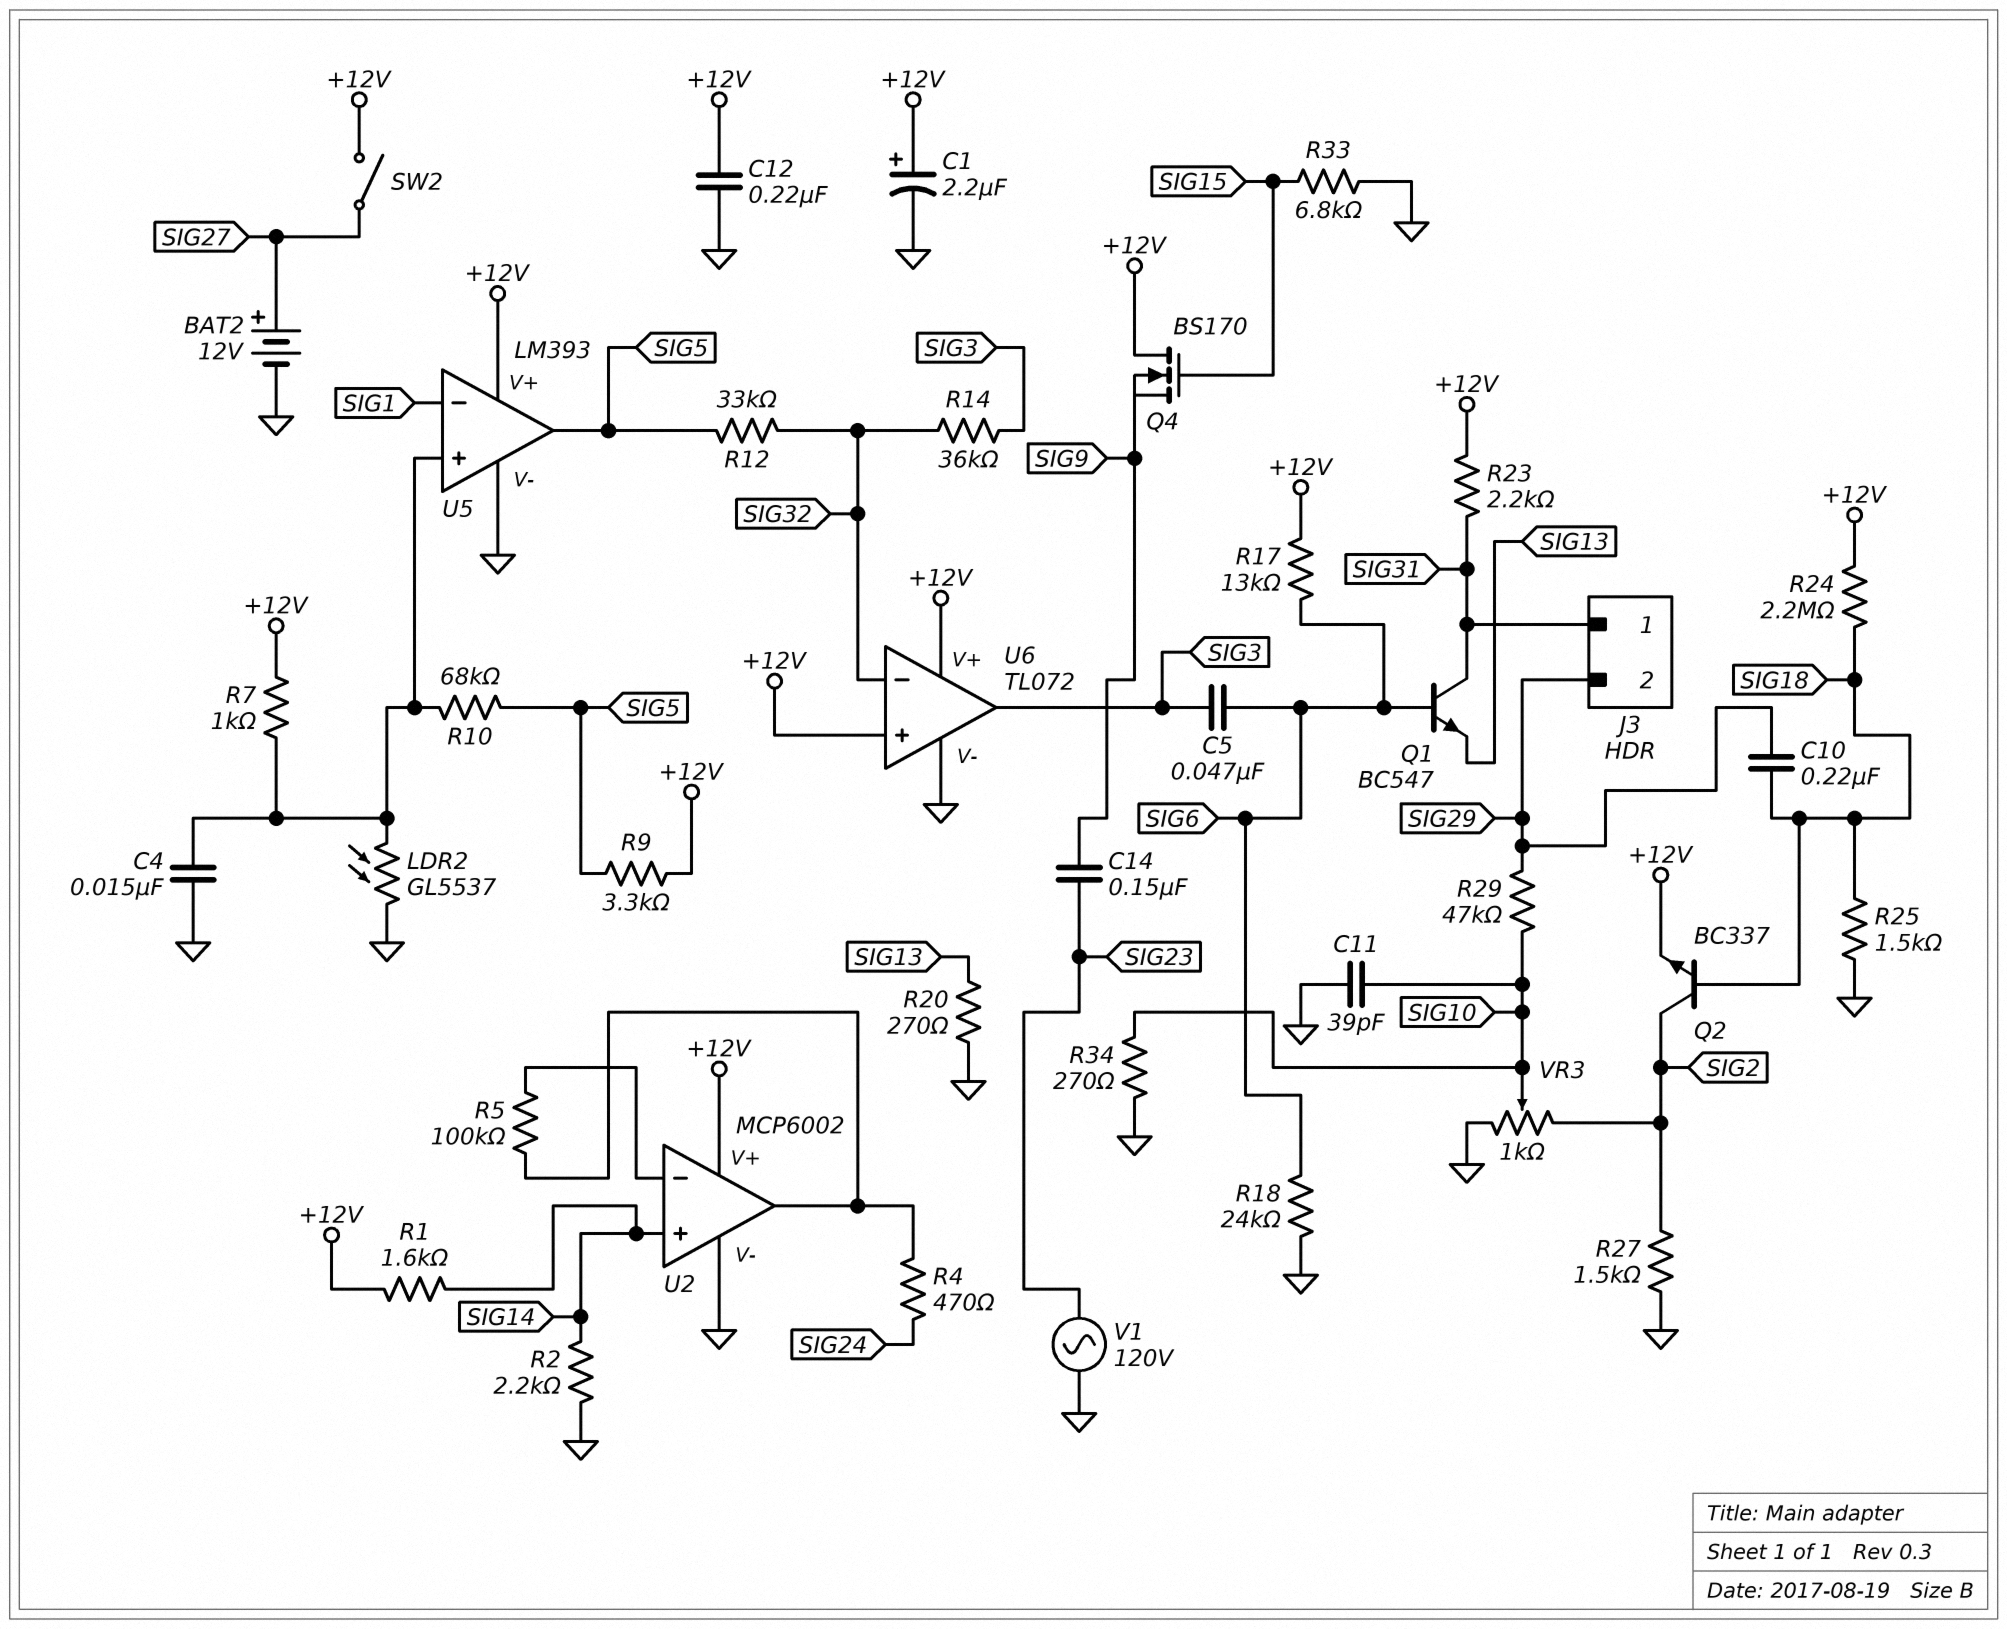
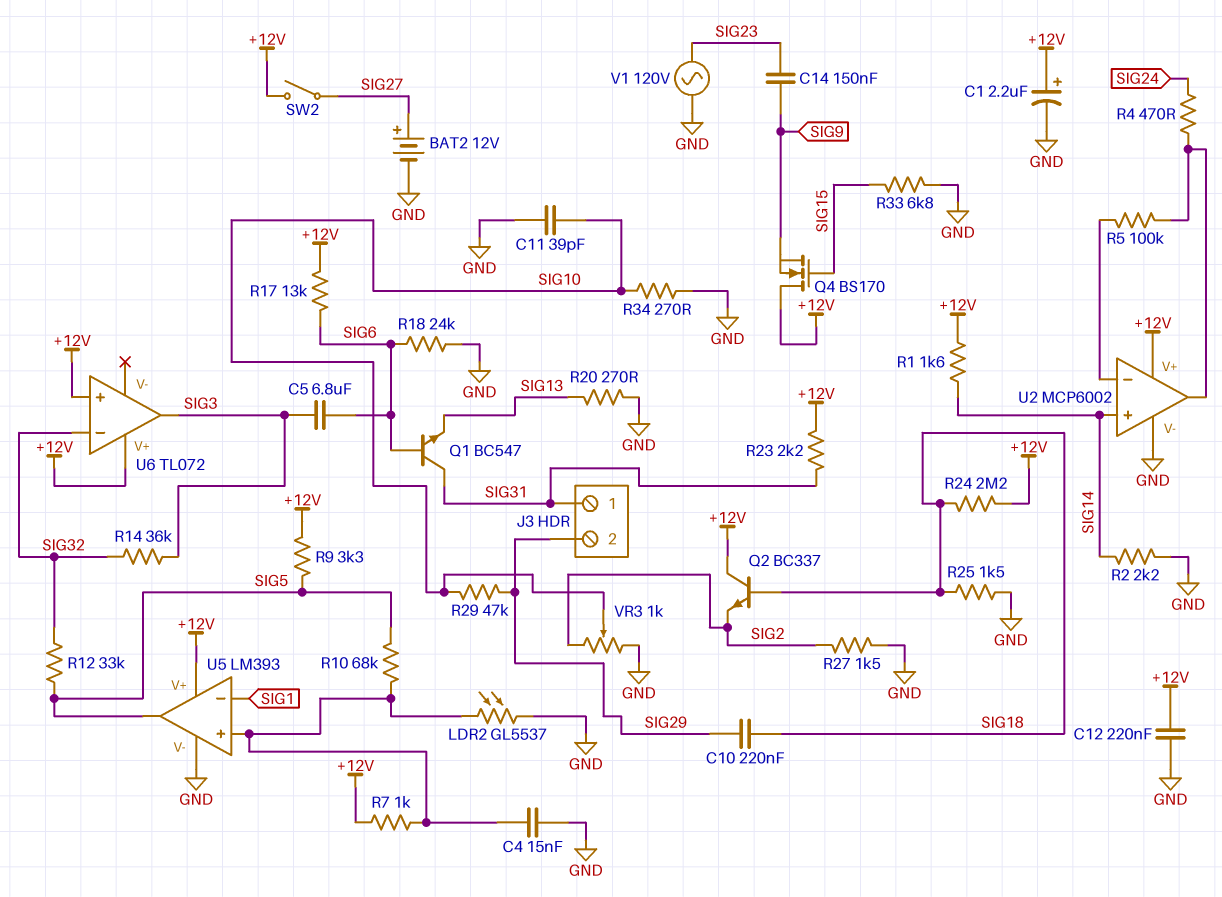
C5: 47nF (SIG3, SIG6) -> 6.8uF (SIG3, SIG6)
Q2: NPN BC337 (B SIG18, C SIG2, E +12V) -> NPN BC337 (B SIG18, C +12V, E SIG2)
U6 pin V-: GND -> none

